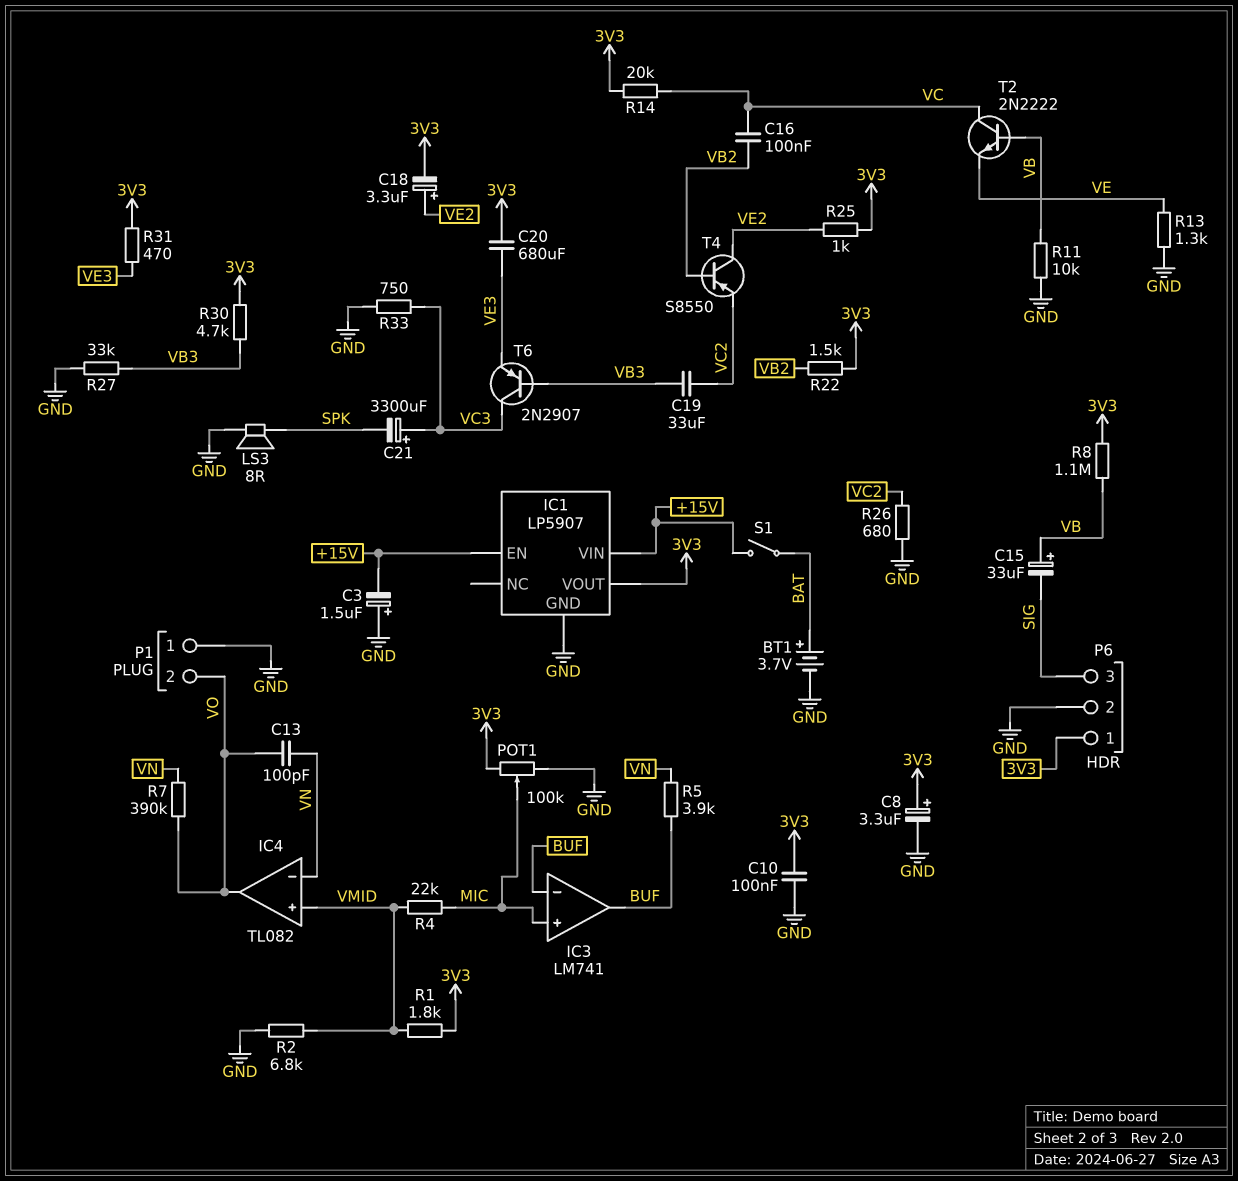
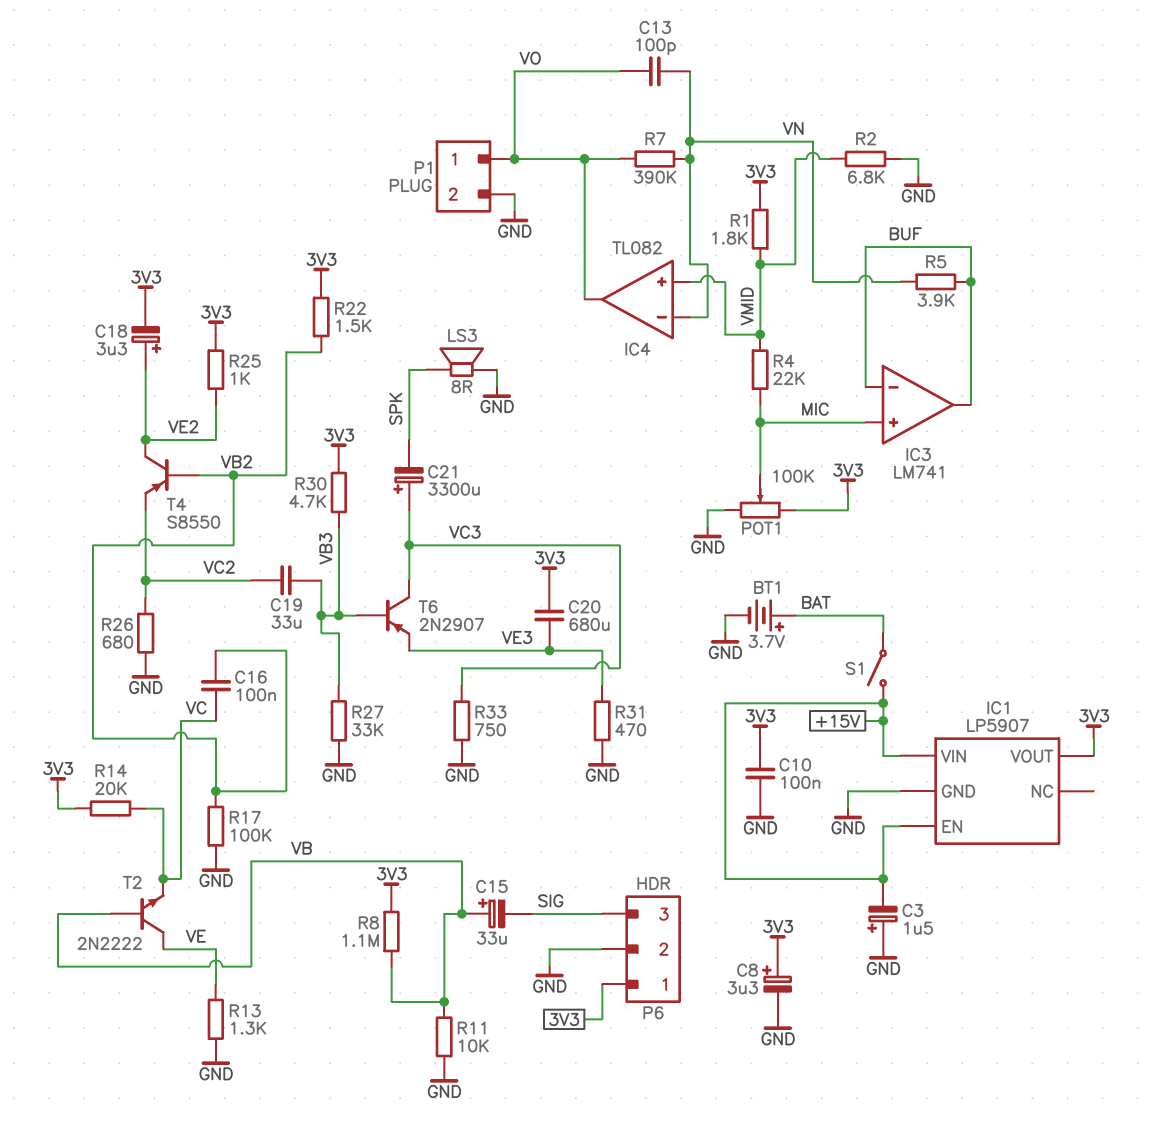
P1 pin 1: GND -> VO
P1 pin 2: VO -> GND
R17: none -> 100k (GND, VB2)
R31: 470 (3V3, VE3) -> 470 (GND, VE3)
T2: NPN 2N2222 (B VB, C VC, E VE) -> NPN 2N2222 (B VB, C VE, E VC)

